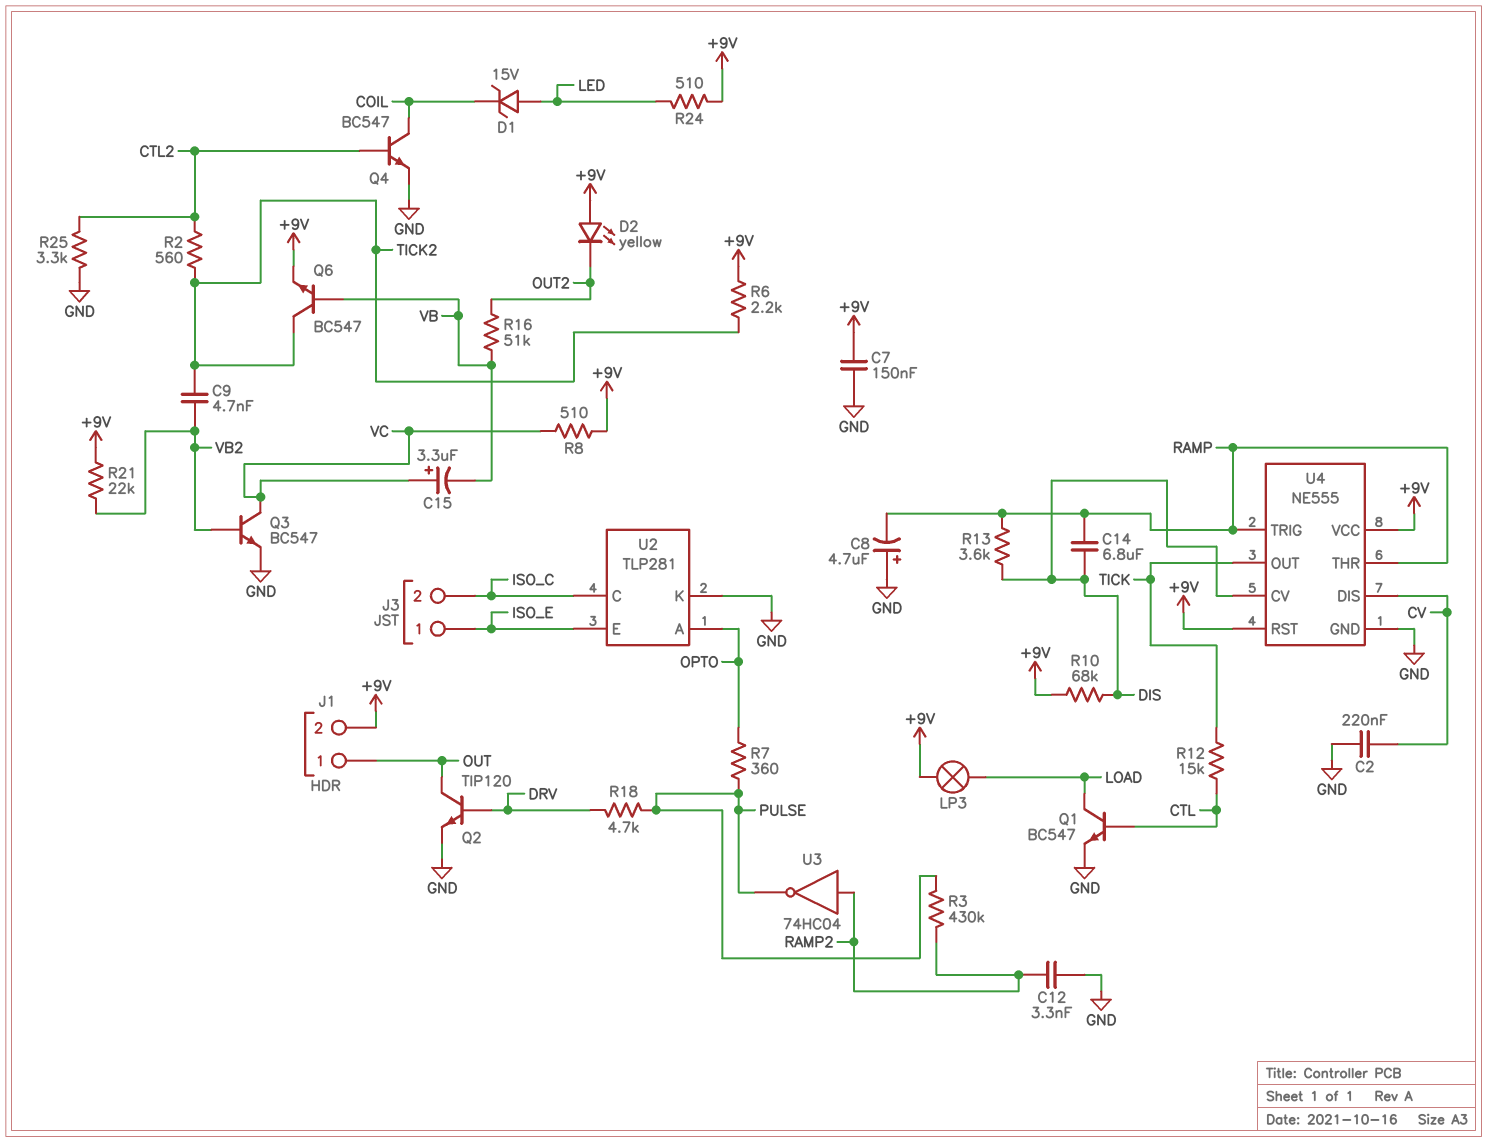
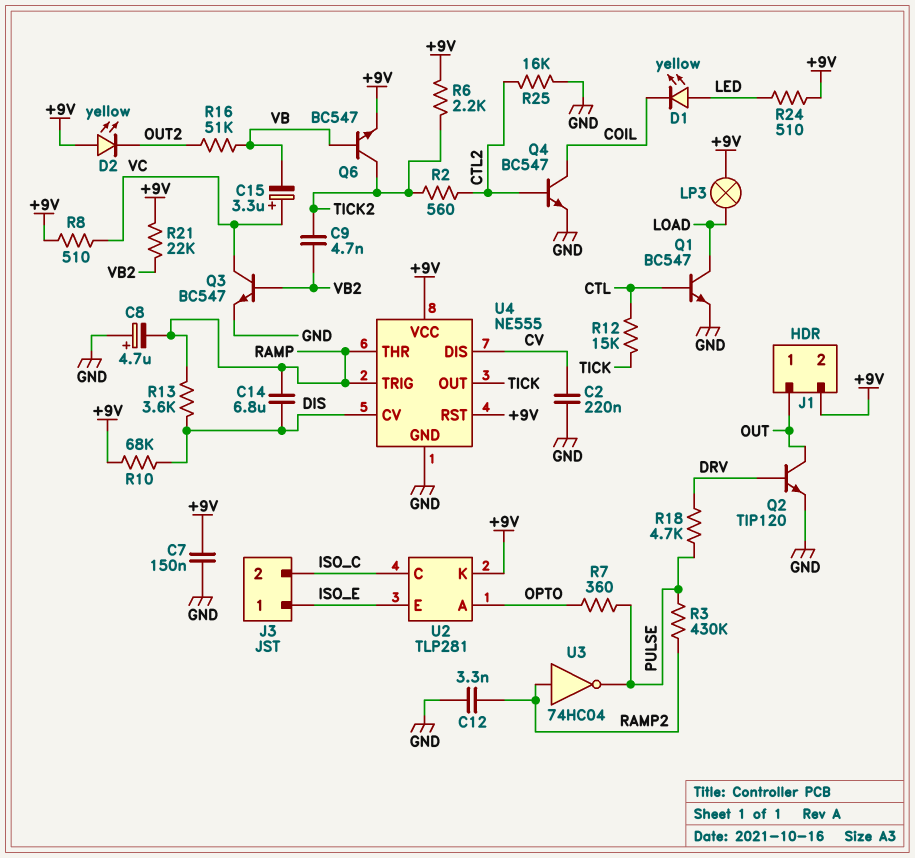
D1: zener 15V (A LED, K COIL) -> LED yellow (A LED, K COIL)
R25: 3.3k (CTL2, GND) -> 16k (CTL2, GND)
U2 pin K: GND -> +9V

